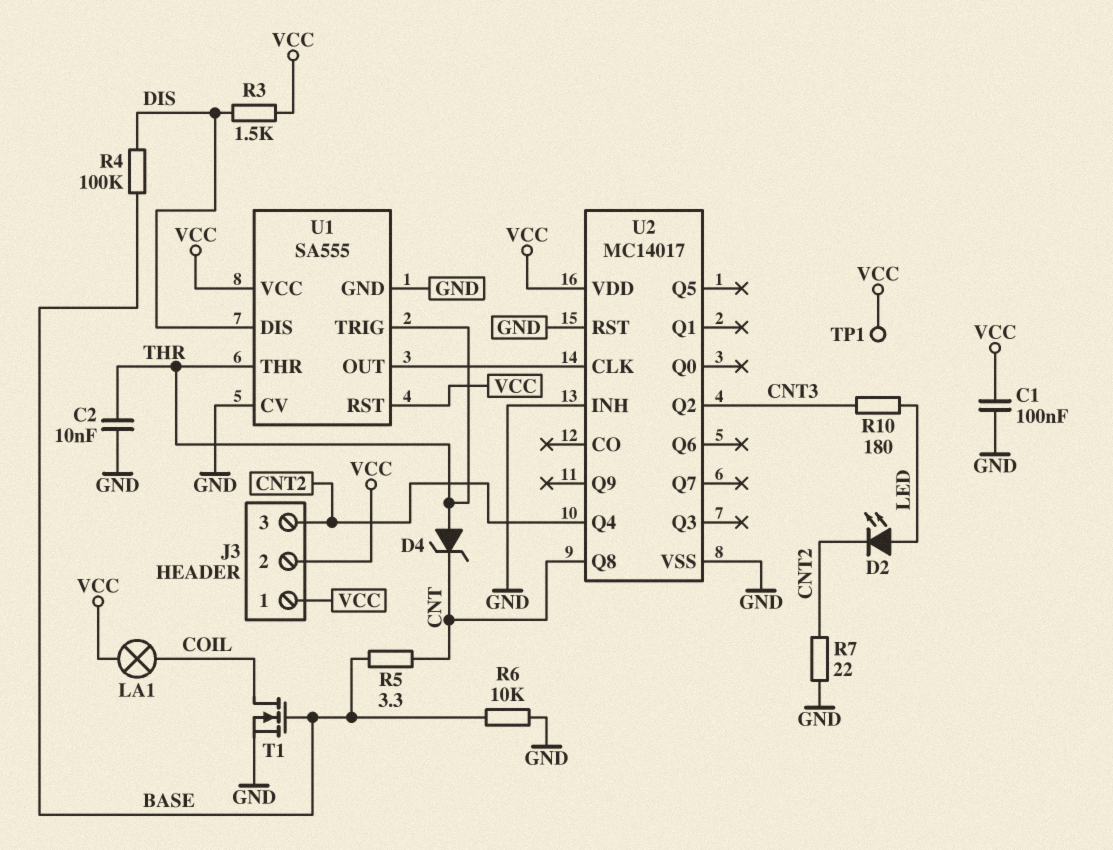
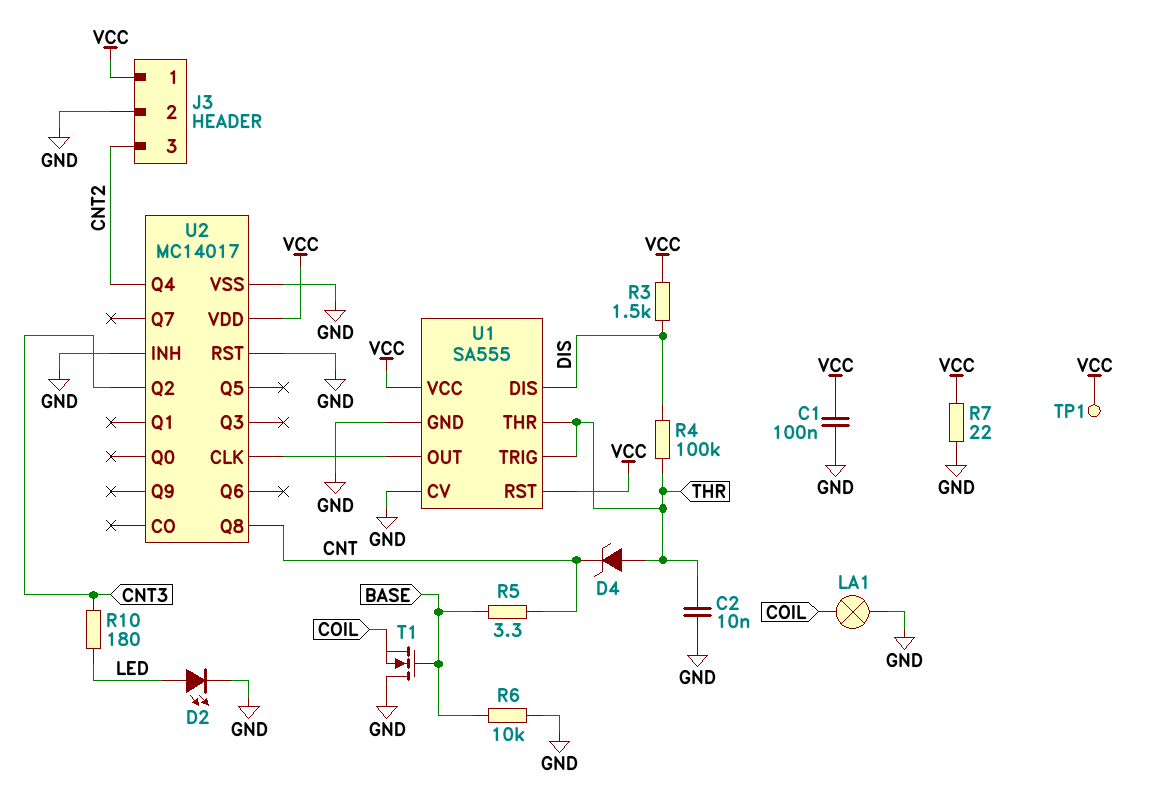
D2: LED (A LED, K CNT2) -> LED (A LED, K GND)
J3 pin 2: VCC -> GND
LA1: lamp (COIL, VCC) -> lamp (COIL, GND)
R4: 100k (BASE, DIS) -> 100k (DIS, THR)
R7: 22 (CNT2, GND) -> 22 (GND, VCC)
T1: NMOS (G BASE, D COIL, S GND) -> NMOS (G BASE, D GND, S COIL)

